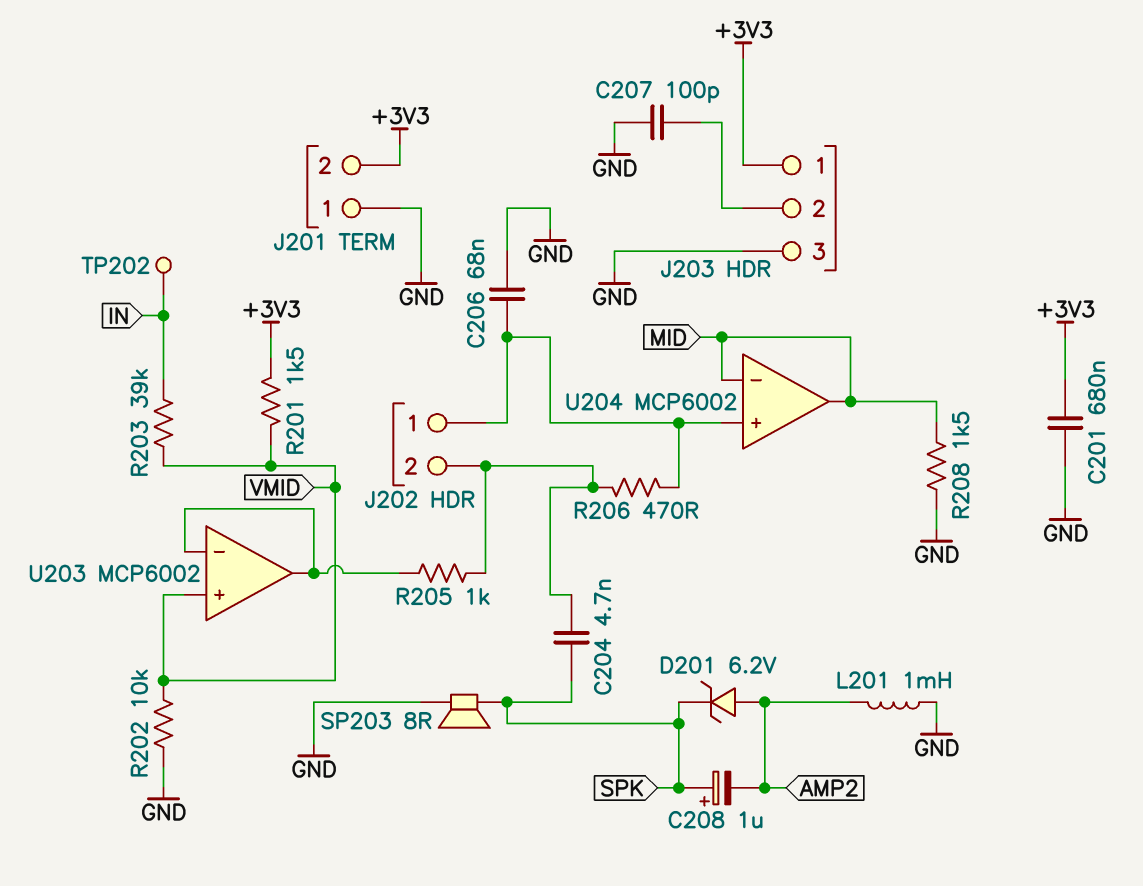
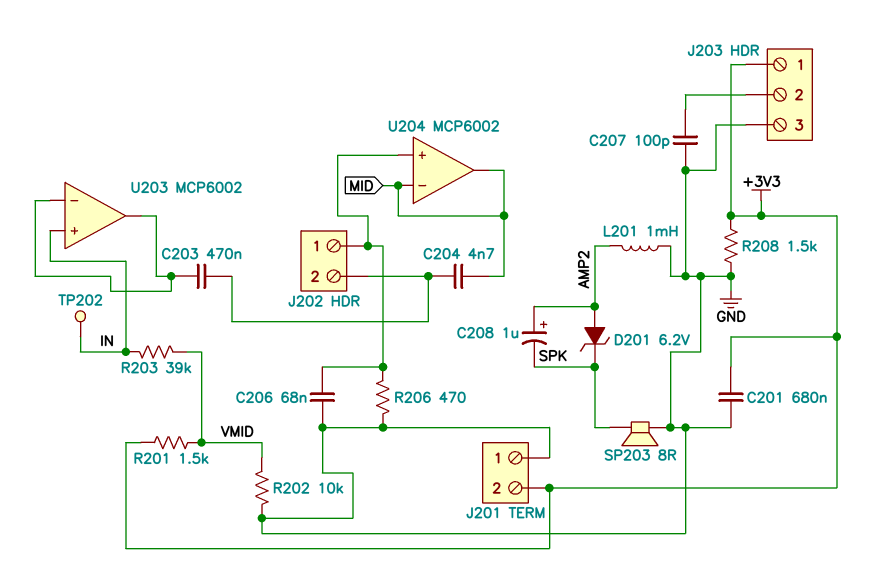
C203: none -> 470nF (J202/2, U203/in-)
C204: 4.7nF (J202/2, SPK) -> 4.7nF (J202/2, MID)
C208: 1uF (plus SPK, minus AMP2) -> 1uF (plus AMP2, minus SPK)
R205: 1k (J202/2, U203/in-) -> none
R206: 470 (J202/1, J202/2) -> 470 (GND, J202/1)
R208: 1.5k (GND, MID) -> 1.5k (+3V3, GND)
U203 pin in+: VMID -> IN

